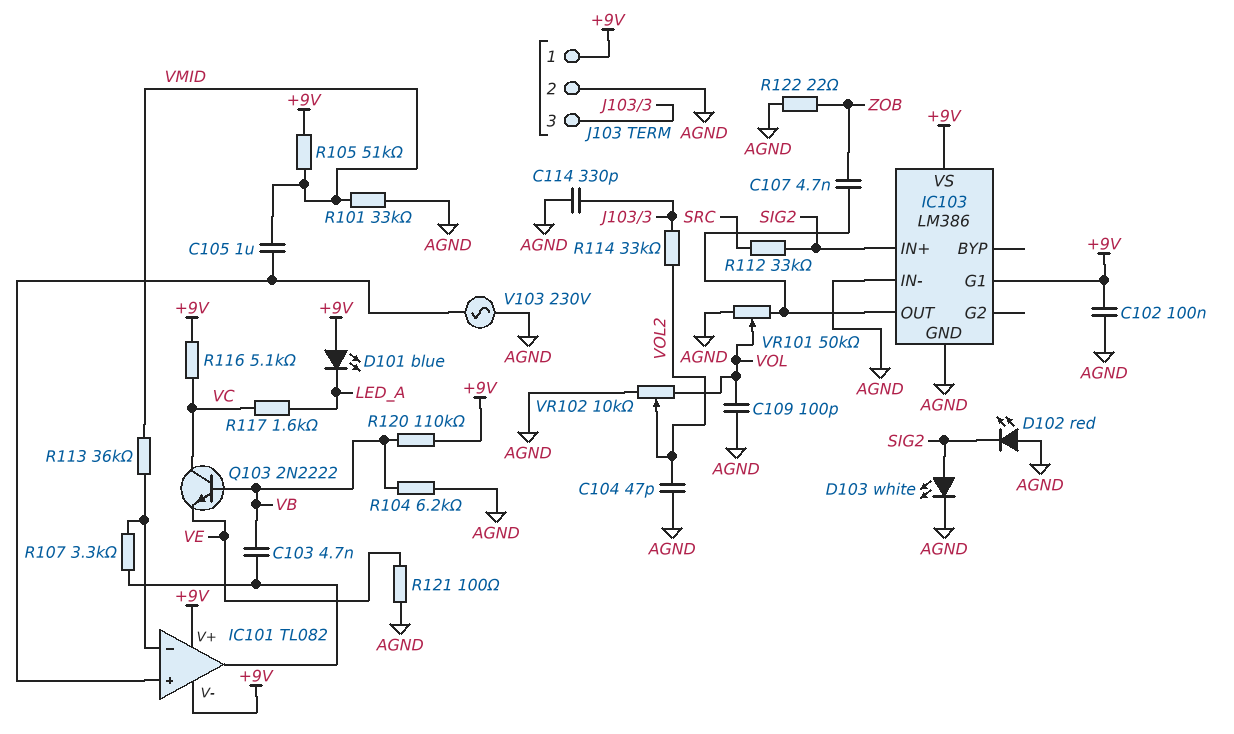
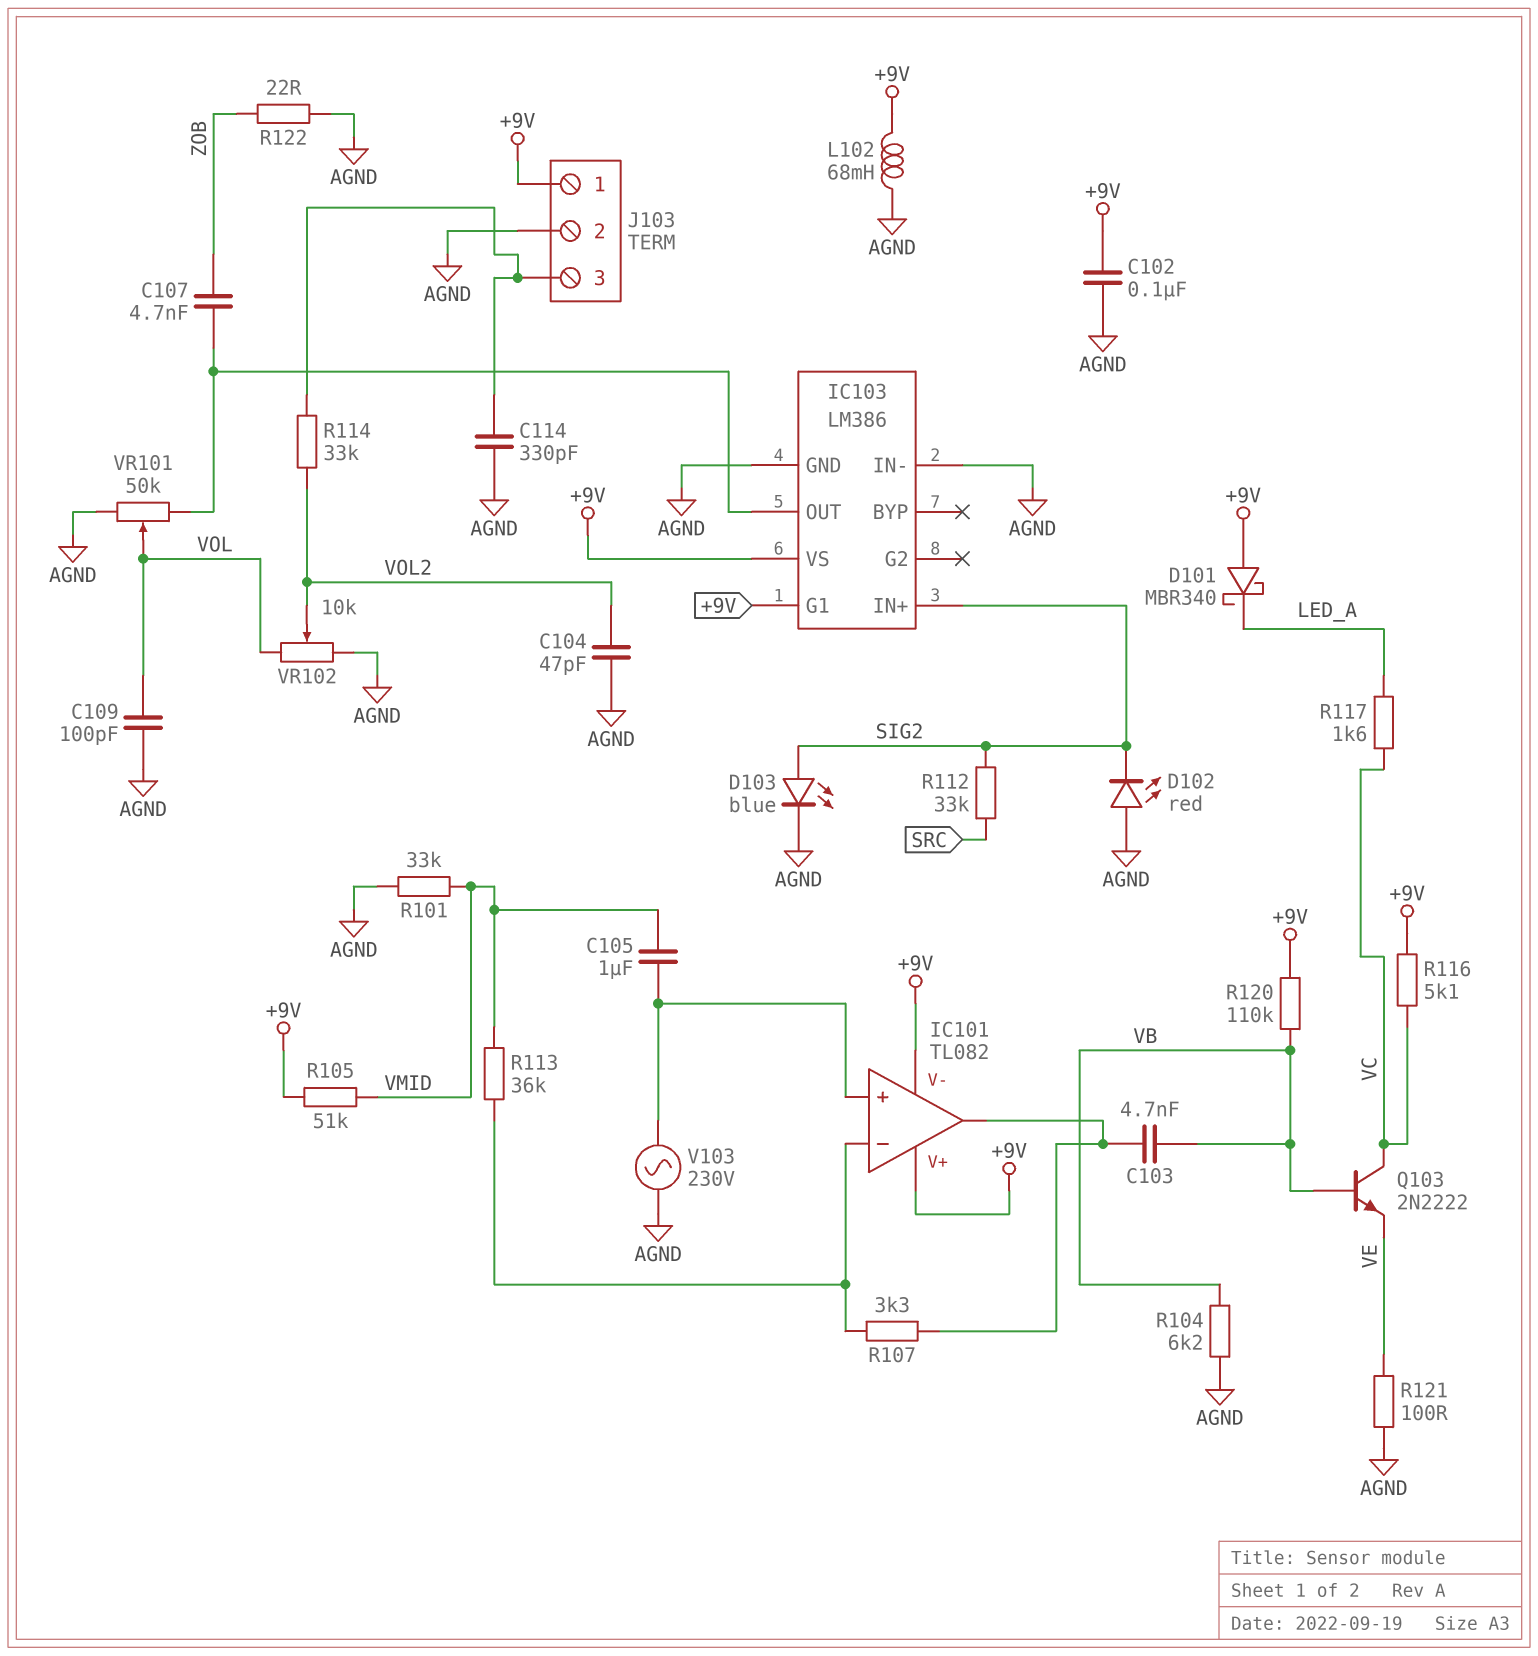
D101: LED blue (A +9V, K LED_A) -> schottky MBR340 (A +9V, K LED_A)
D103: LED white (A SIG2, K AGND) -> LED blue (A SIG2, K AGND)
L102: none -> 68mH (+9V, AGND)

